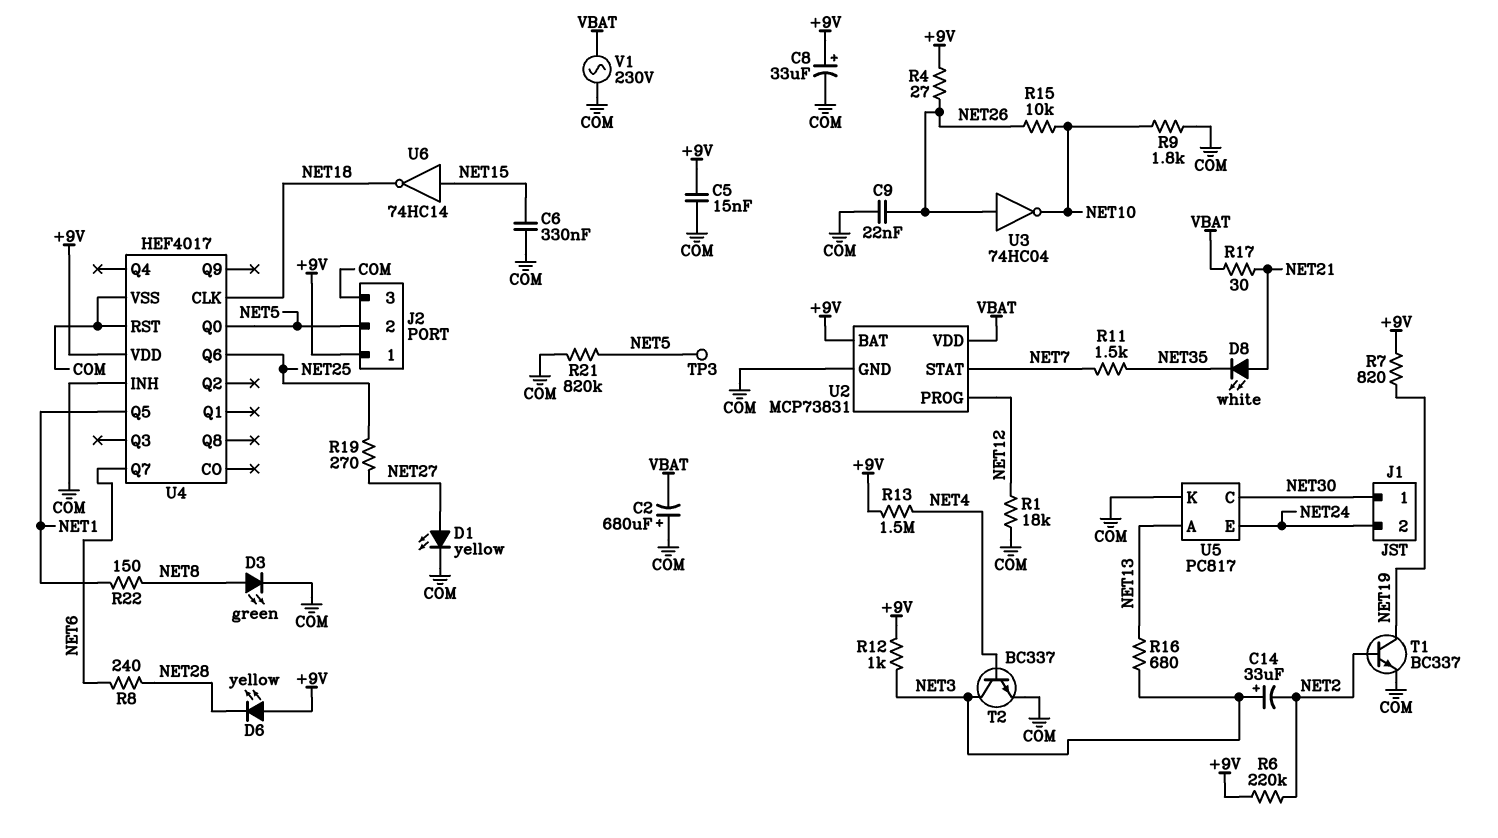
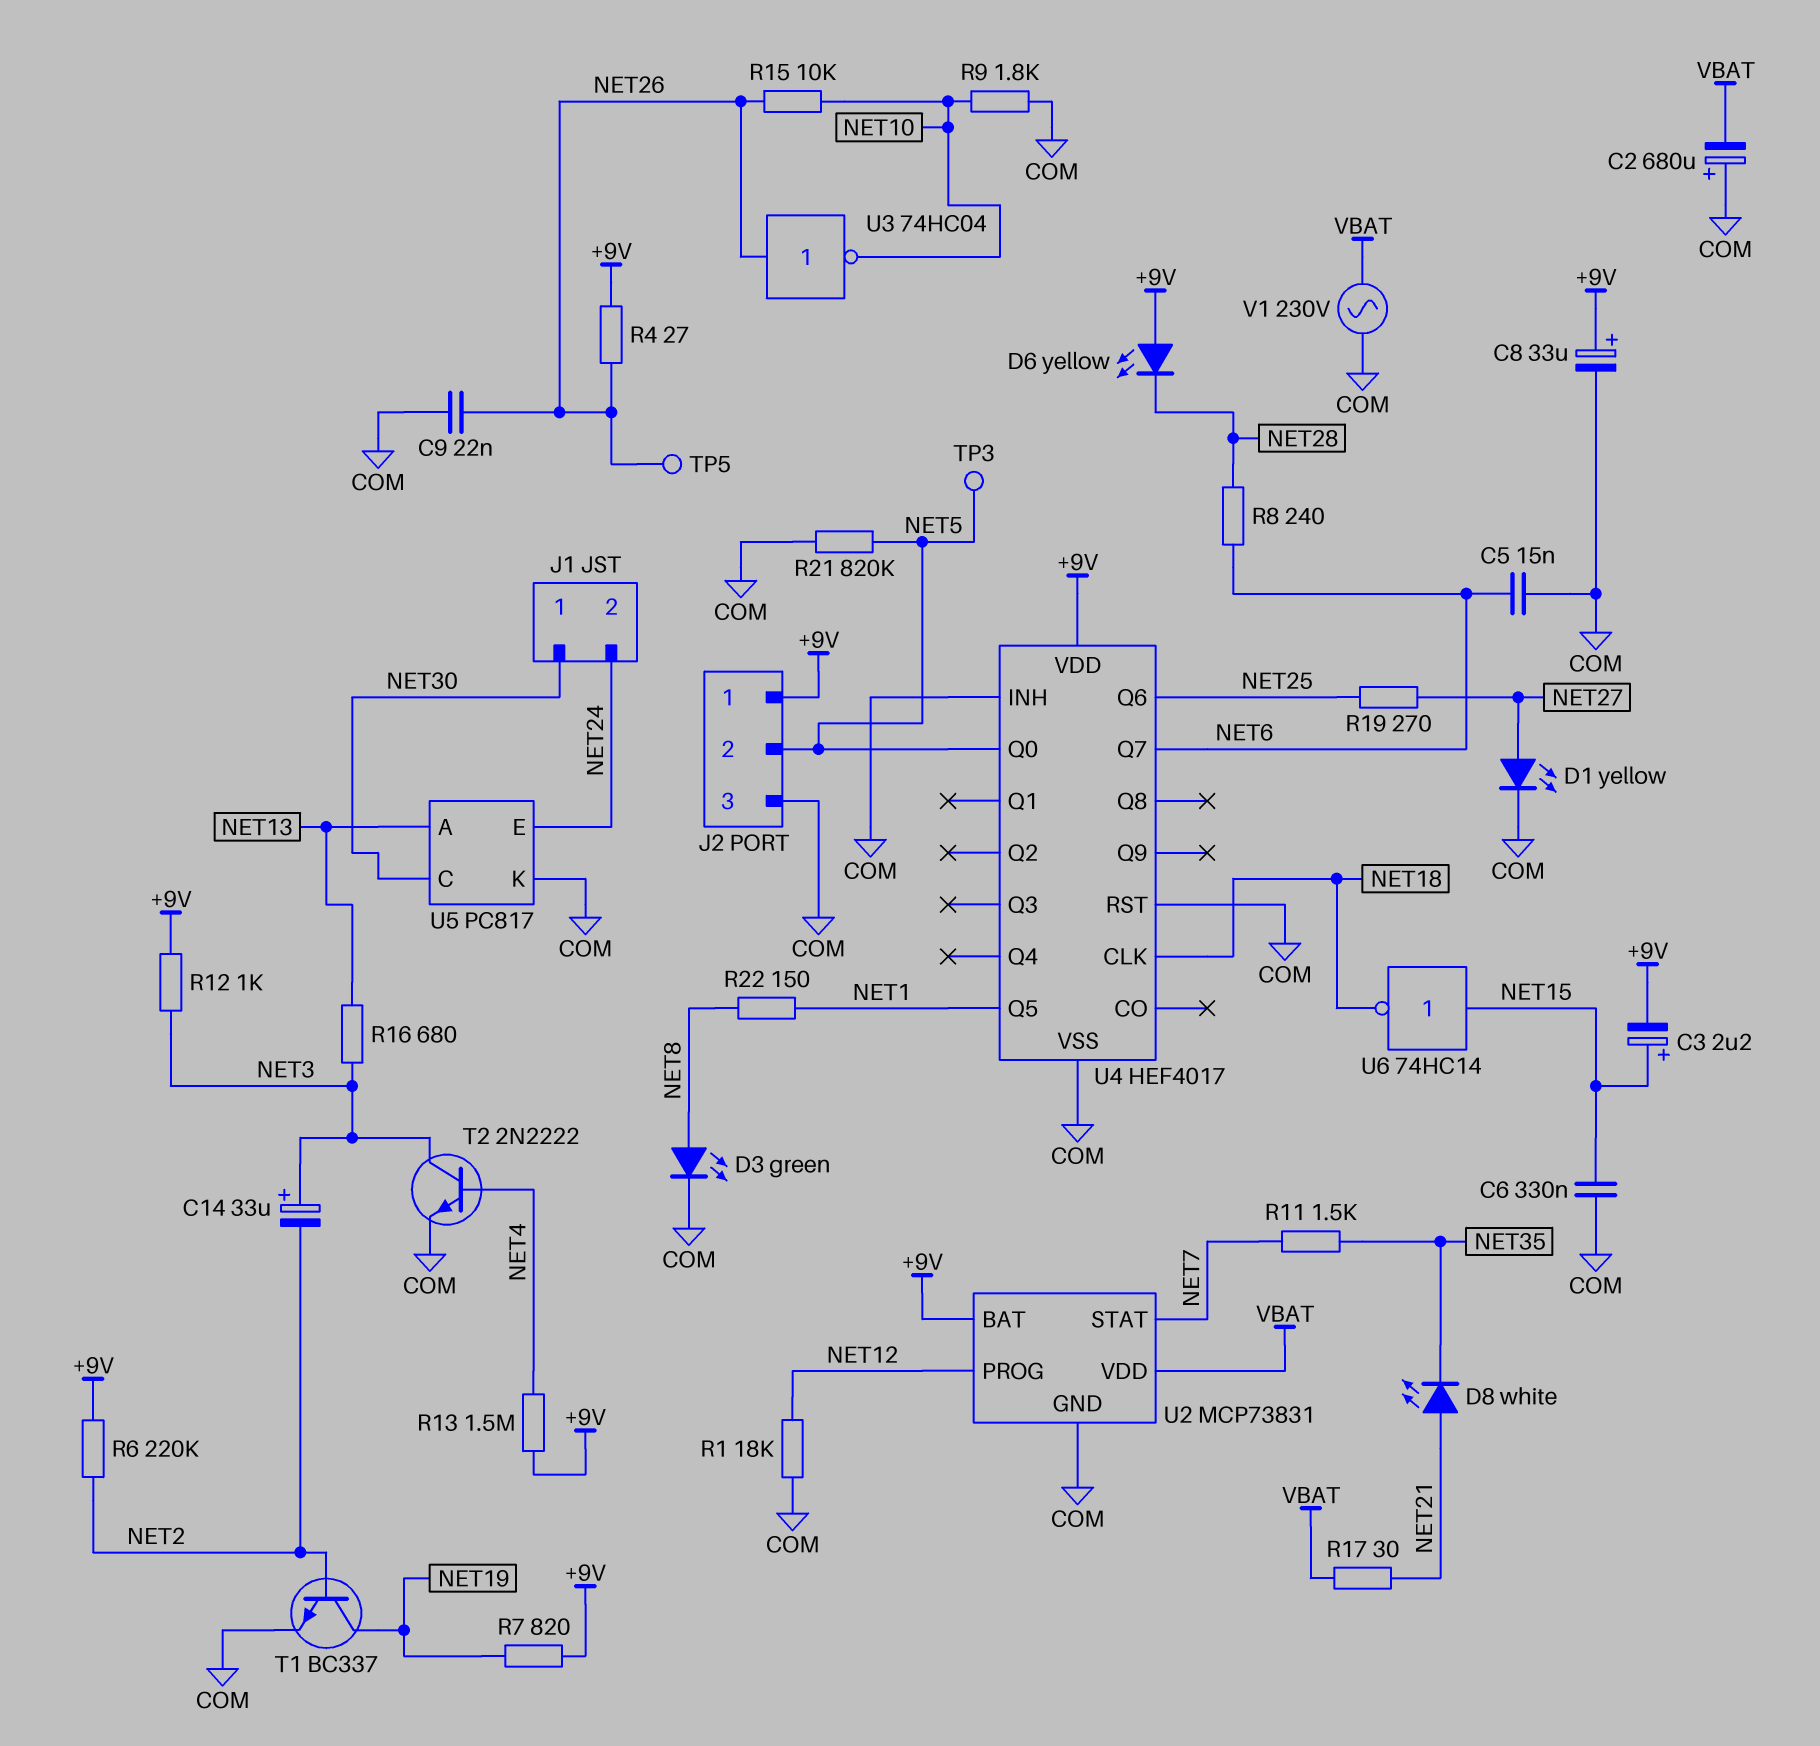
C3: none -> 2.2uF (plus NET15, minus +9V)
C5: 15nF (+9V, COM) -> 15nF (COM, NET6)
T2: NPN BC337 (B NET4, C NET3, E COM) -> NPN 2N2222 (B NET4, C NET3, E COM)
TP5: none -> test point (NET26)

